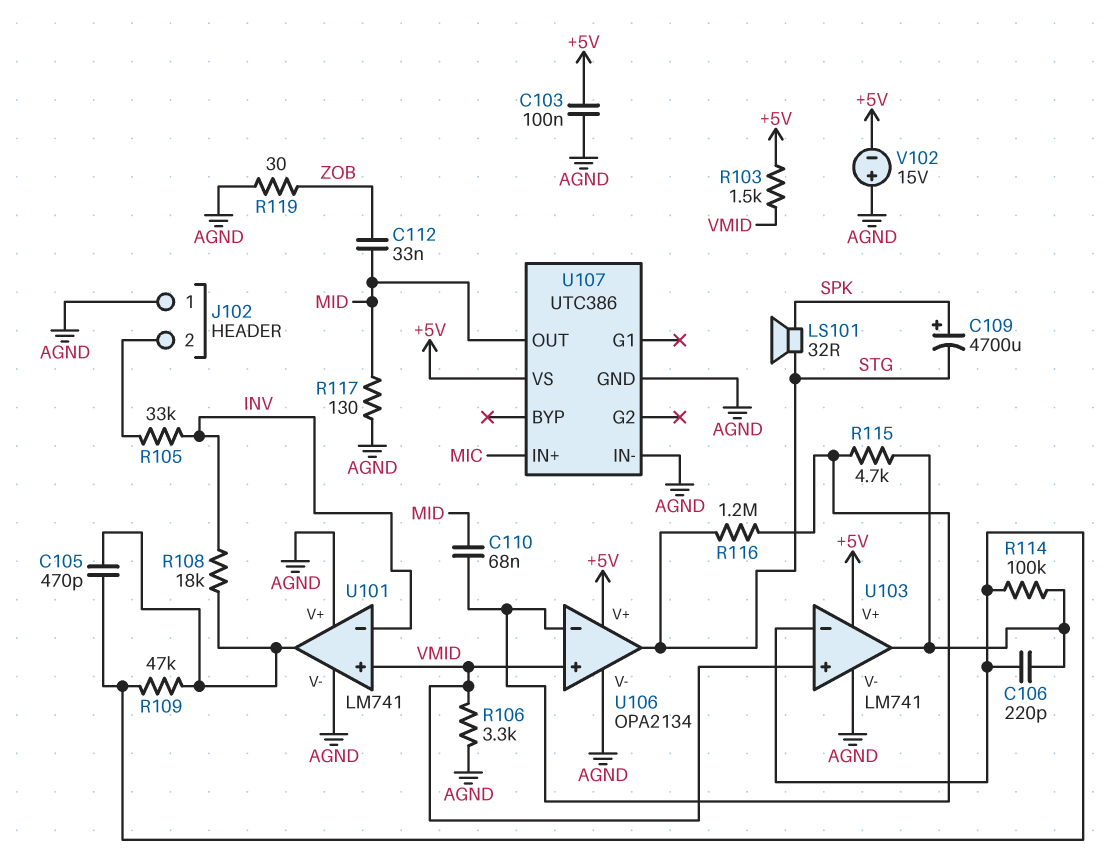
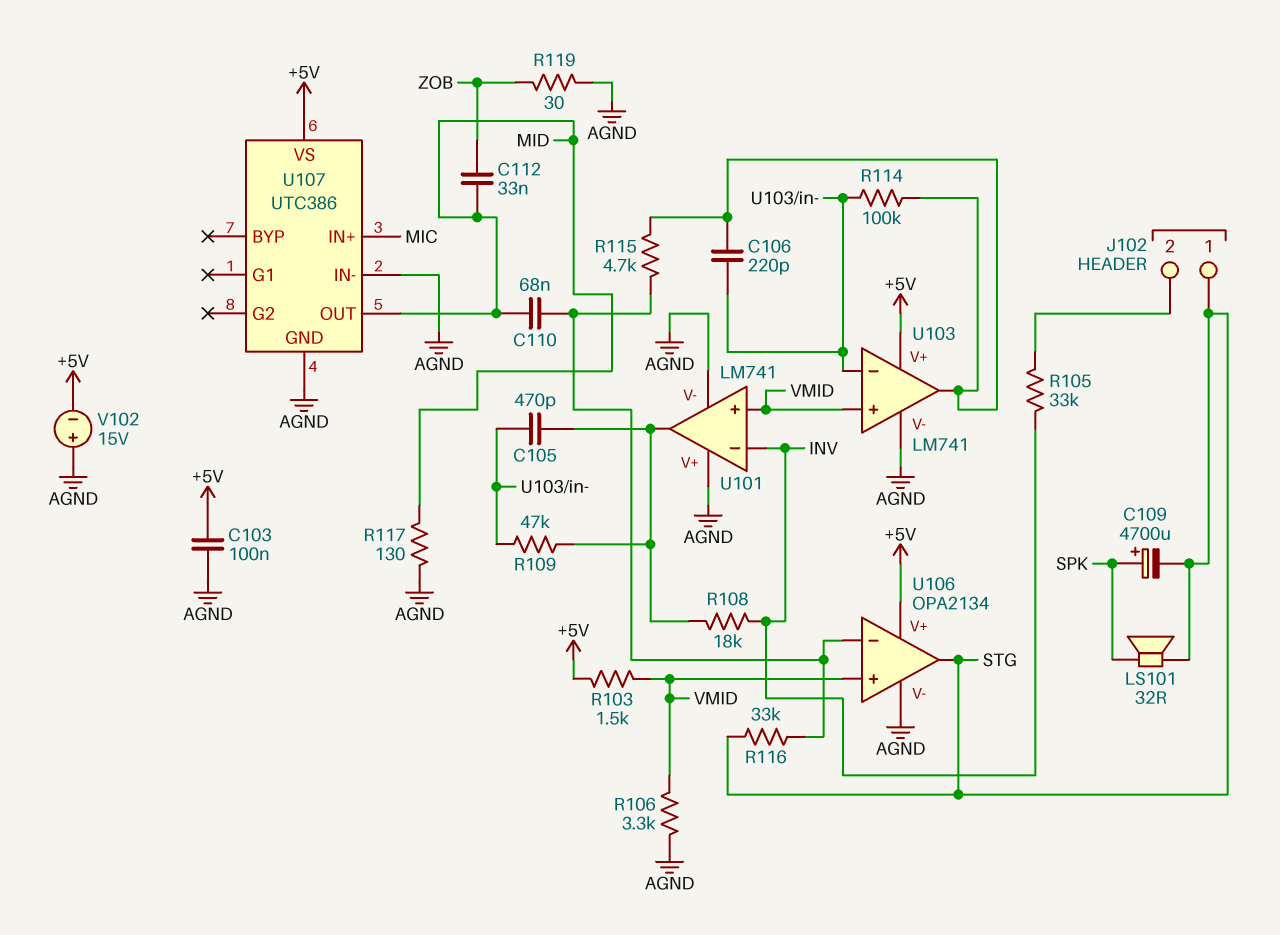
J102 pin 1: AGND -> STG
R116: 1.2M (STG, U106/in-) -> 33k (STG, U106/in-)

